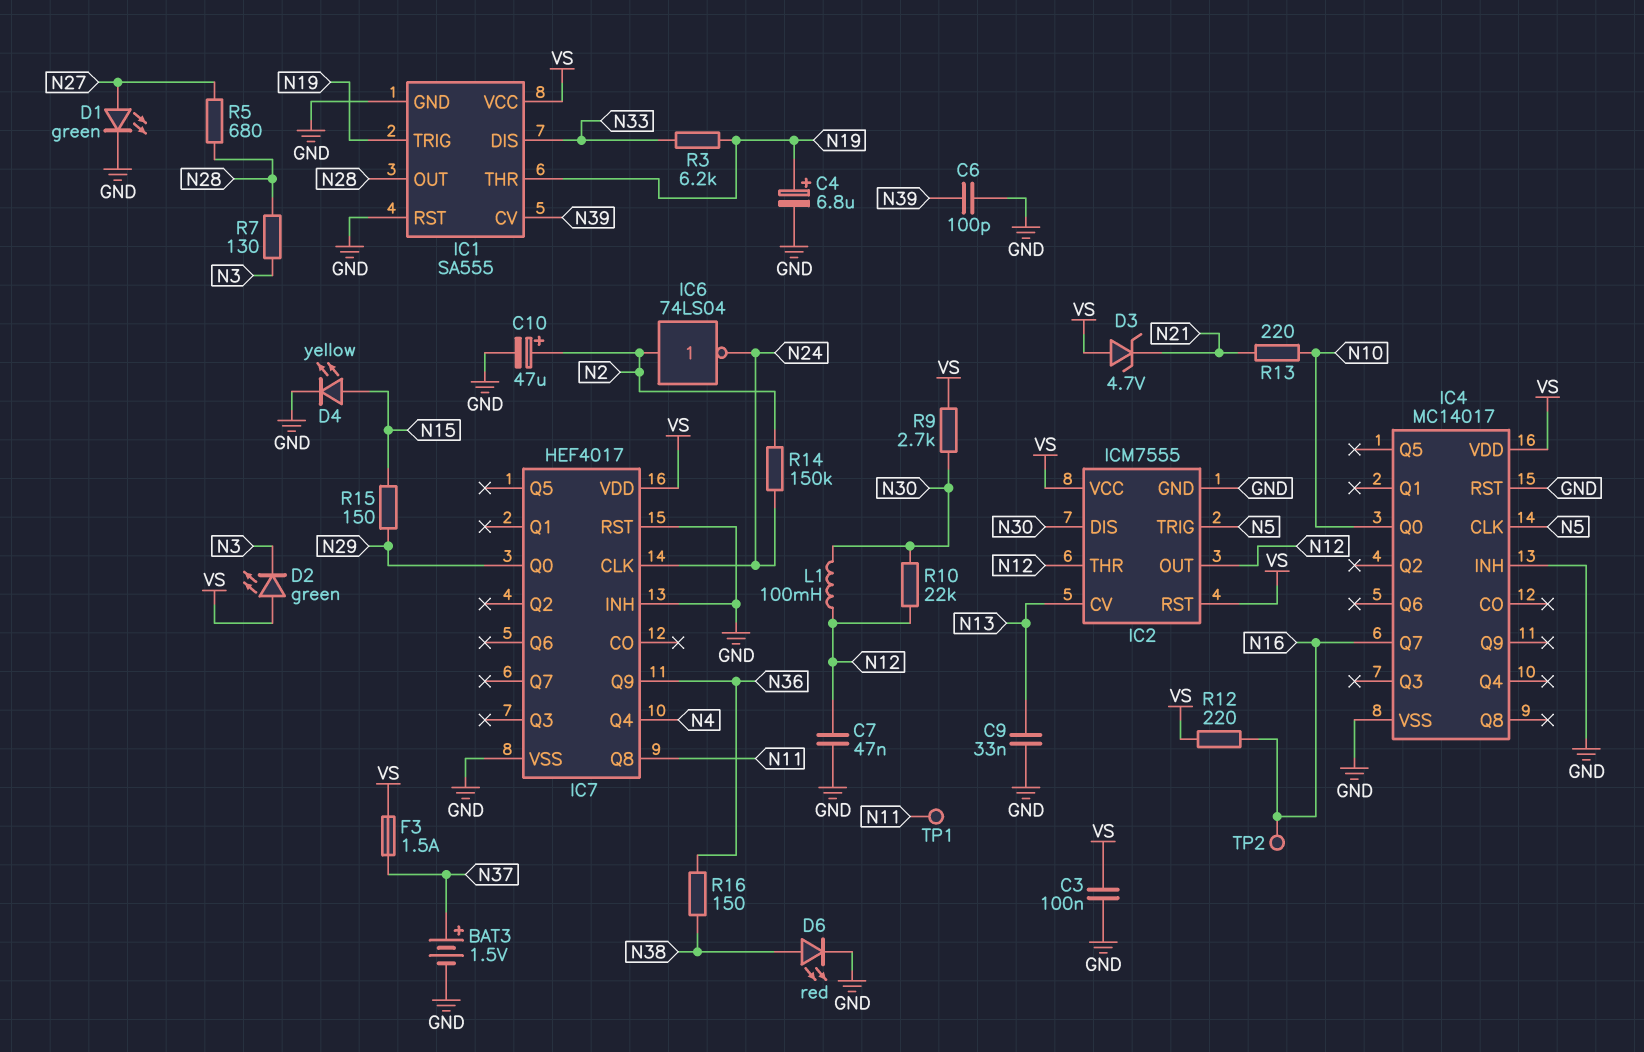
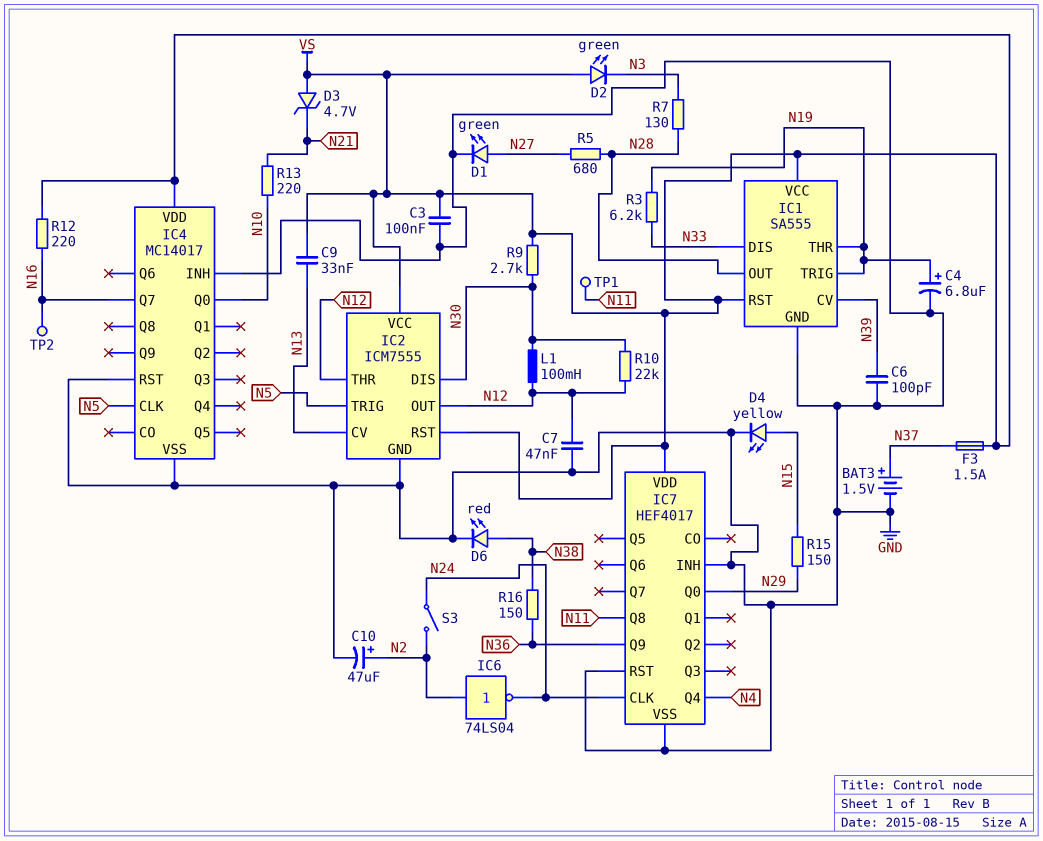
C9: 33nF (GND, N13) -> 33nF (N13, VS)
IC1 pin RST: GND -> VS
R14: 150k (N2, N24) -> none
S3: none -> switch (N2, N24)

